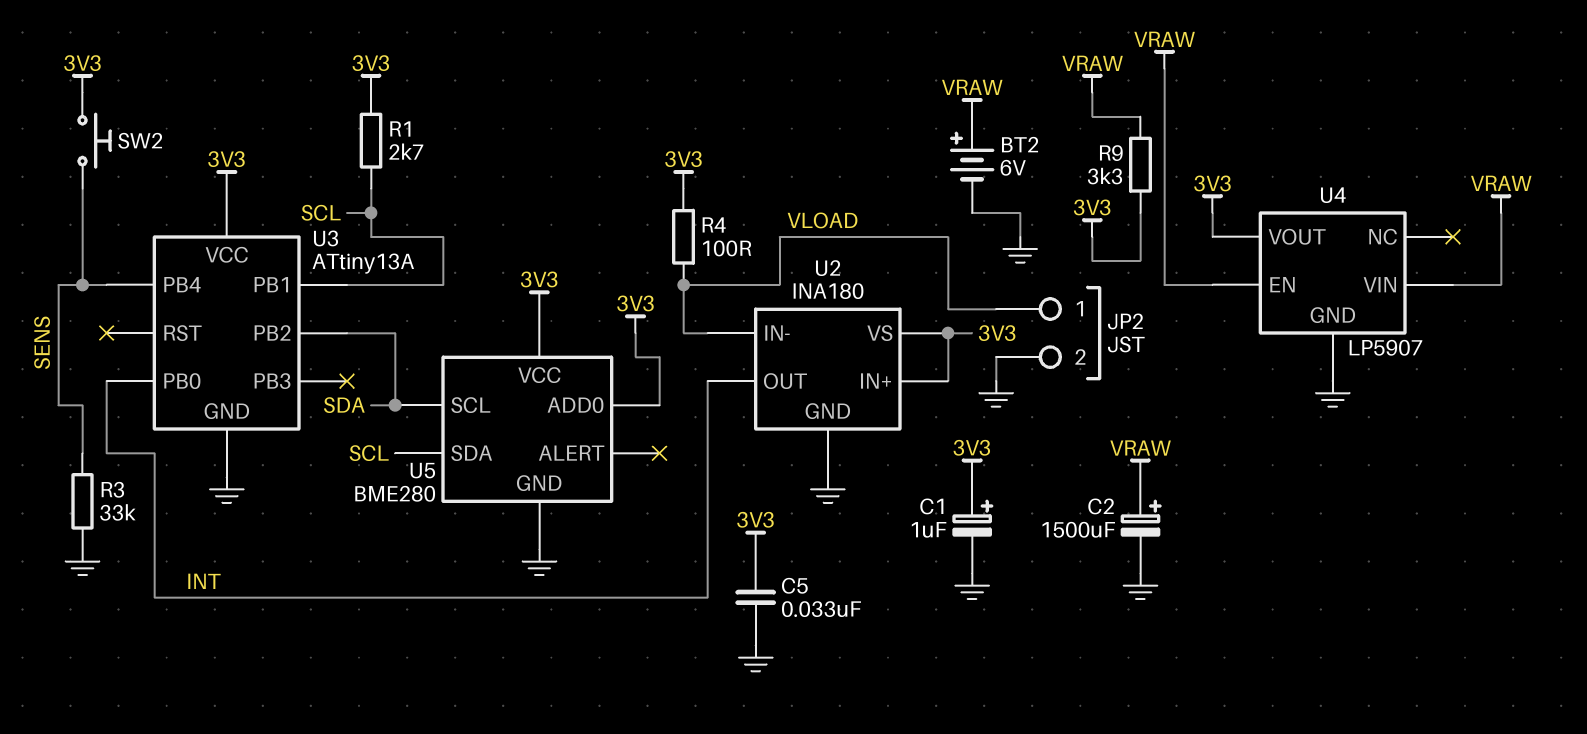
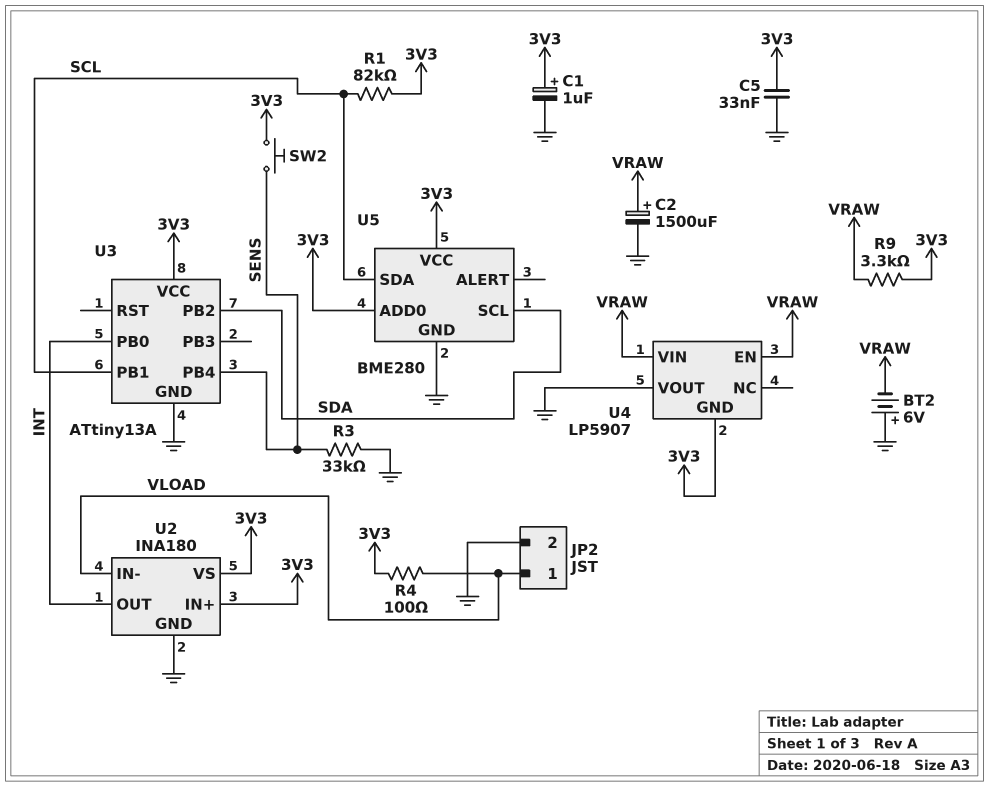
BT2: 6V (plus VRAW, minus GND) -> 6V (plus GND, minus VRAW)
R1: 2.7k (3V3, SCL) -> 82k (3V3, SCL)
U4 pin GND: GND -> 3V3
U4 pin VOUT: 3V3 -> GND

